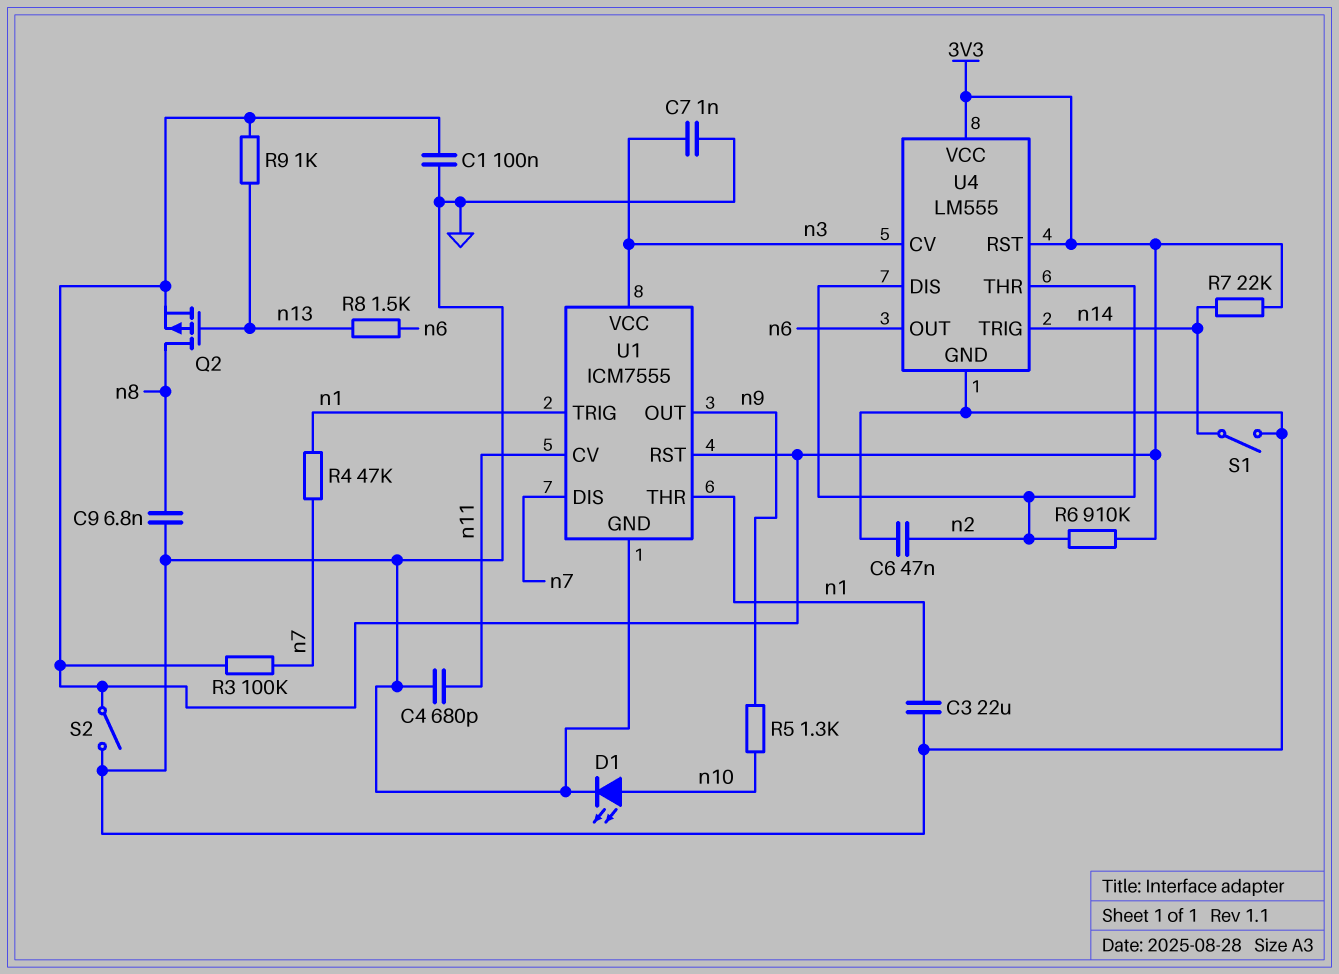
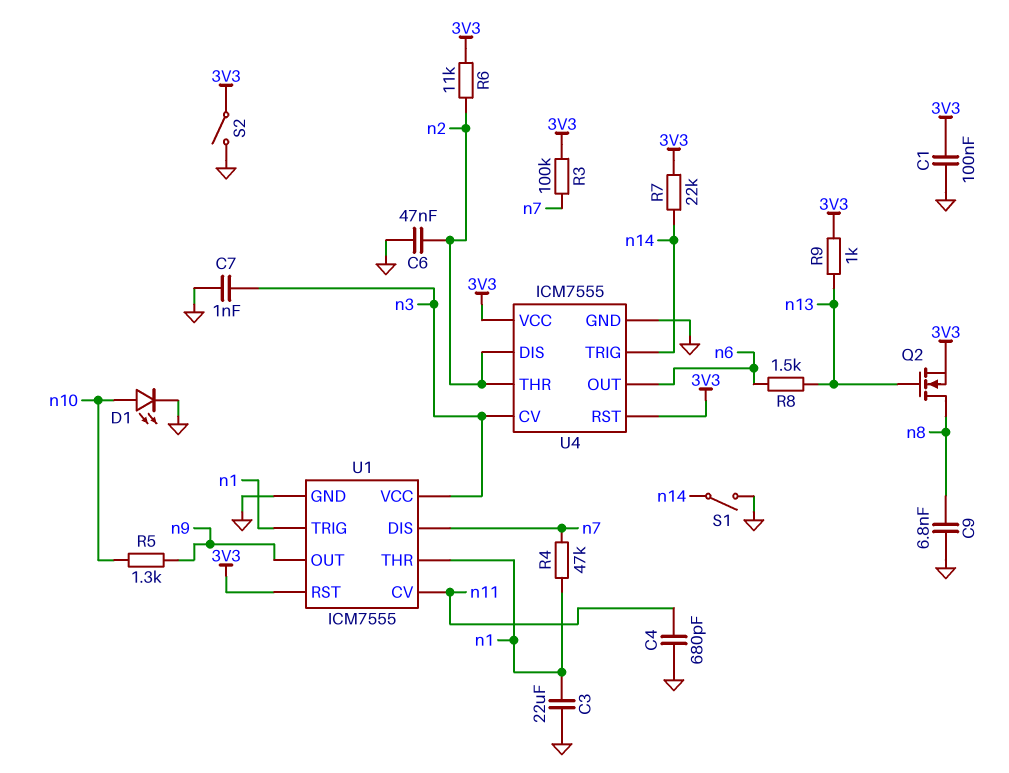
Q2: PMOS (G n13, D n8, S 3V3) -> NMOS (G n13, D n8, S 3V3)
R6: 910k (3V3, n2) -> 11k (3V3, n2)
U4: LM555 -> ICM7555

